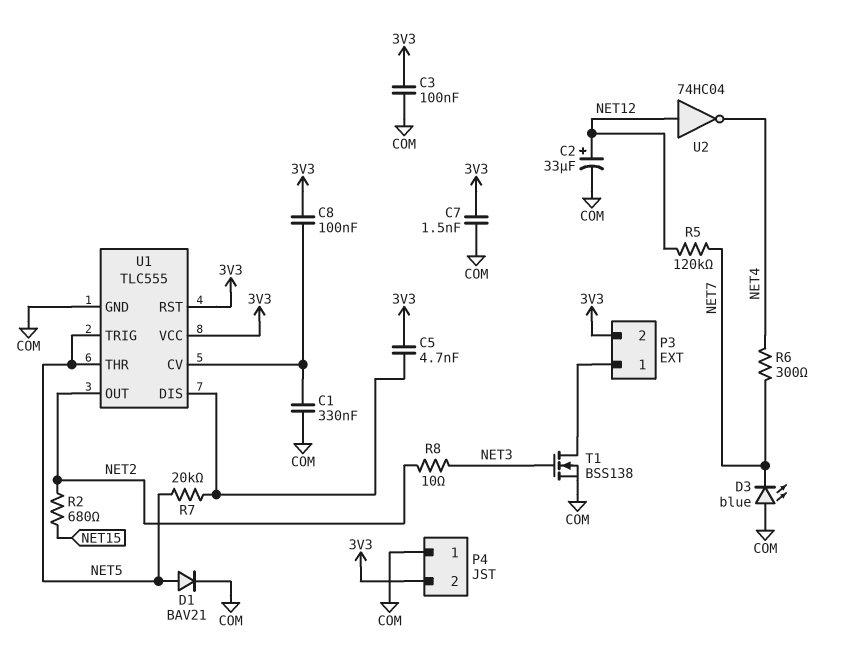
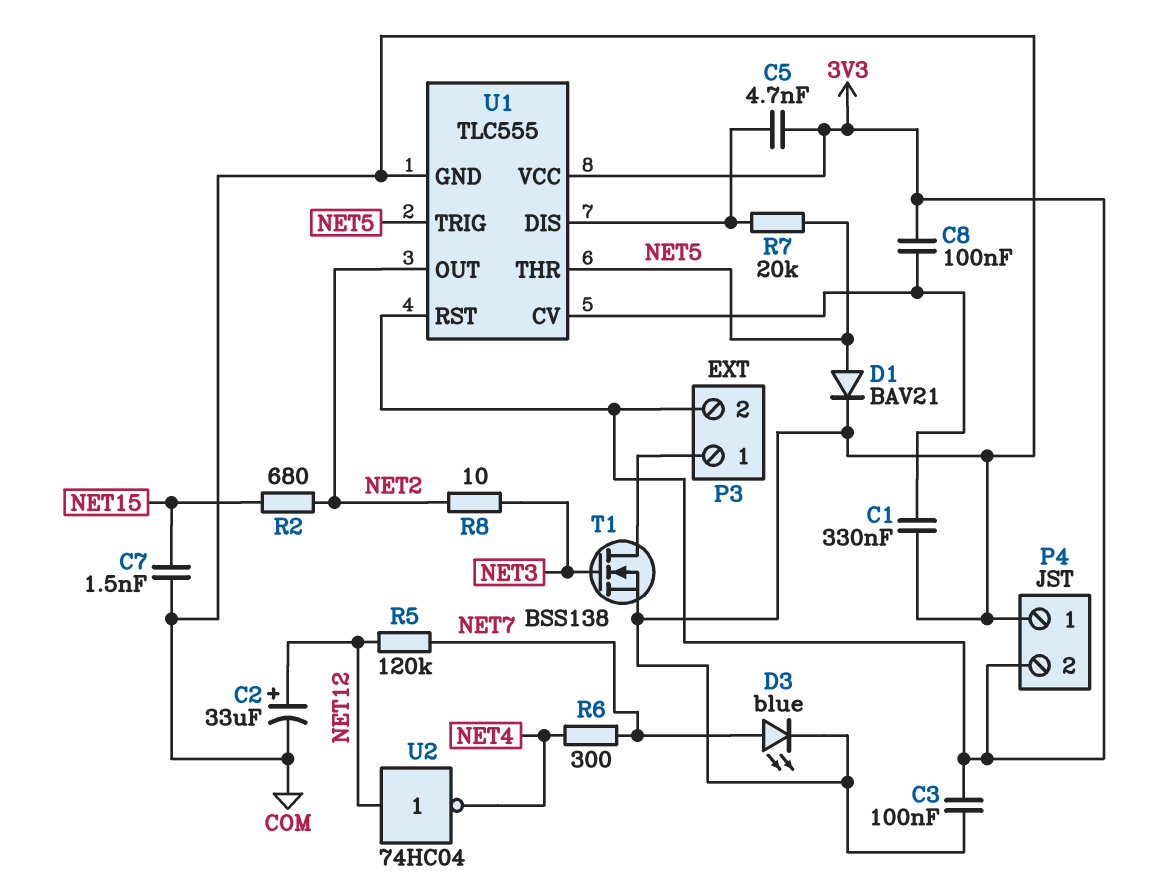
C7: 1.5nF (3V3, COM) -> 1.5nF (COM, NET15)
D3: LED blue (A COM, K NET7) -> LED blue (A NET7, K COM)

